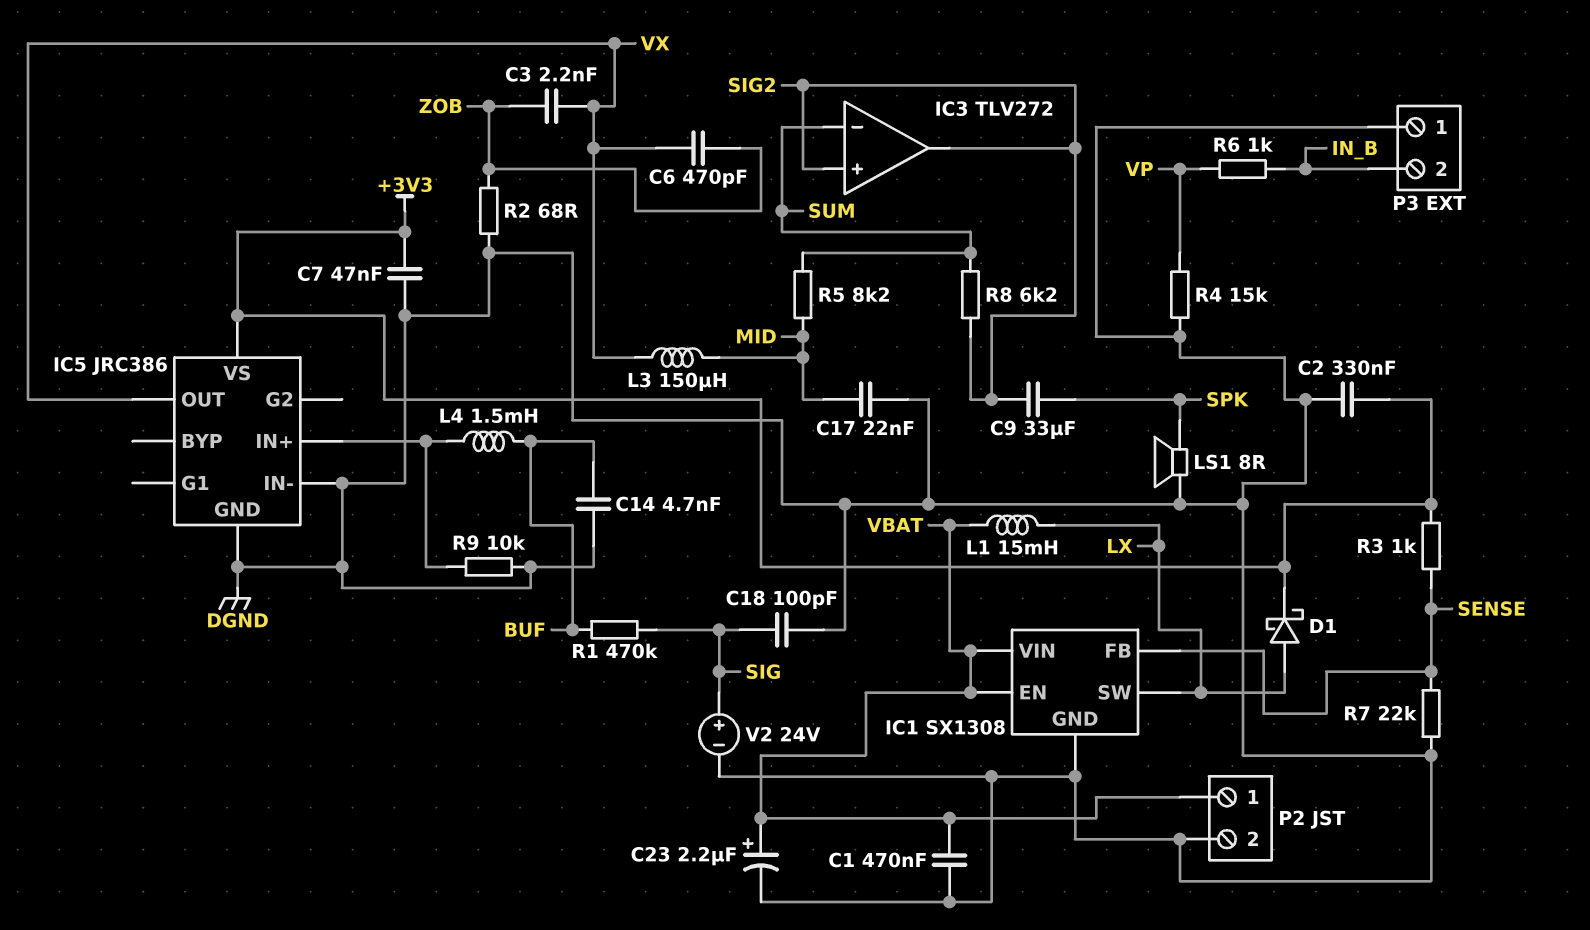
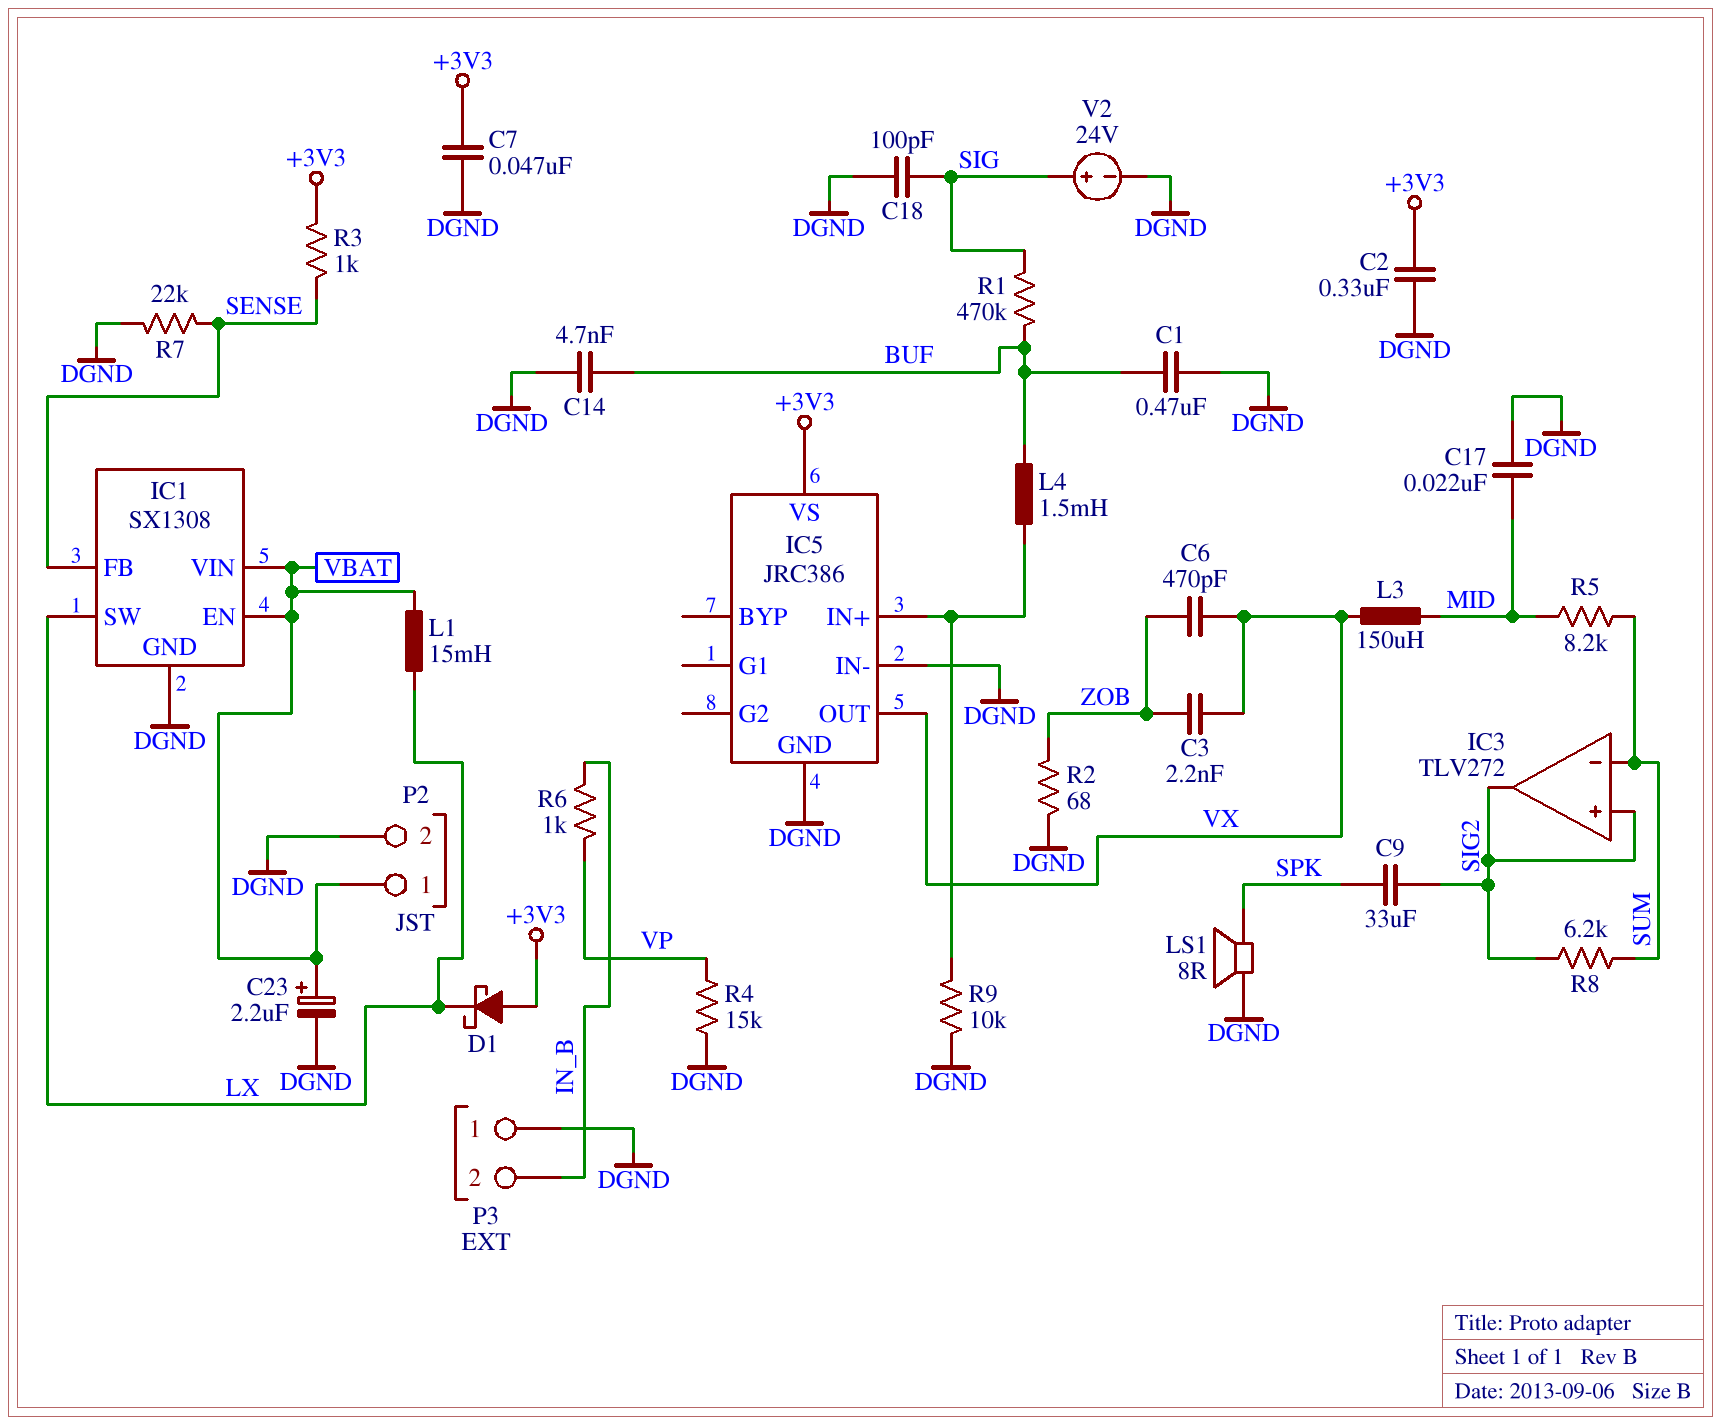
C1: 470nF (DGND, VBAT) -> 470nF (BUF, DGND)
D1: schottky (A LX, K +3V3) -> schottky (A +3V3, K LX)

